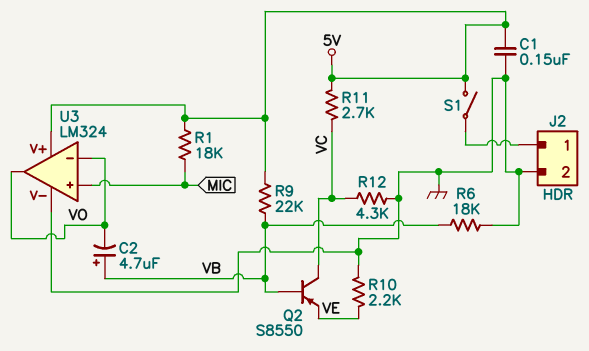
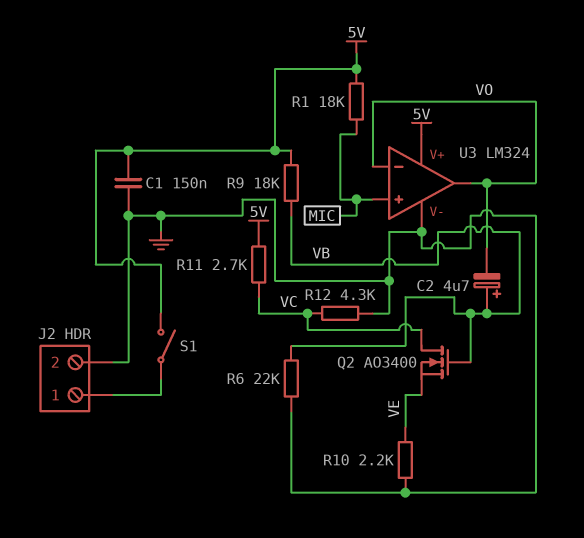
Q2: PNP S8550 (B VB, C VC, E VE) -> NMOS AO3400 (G VB, D VC, S VE)
R6: 18k (GND, VB) -> 22k (GND, VB)
R9: 22k (5V, VB) -> 18k (5V, VB)

